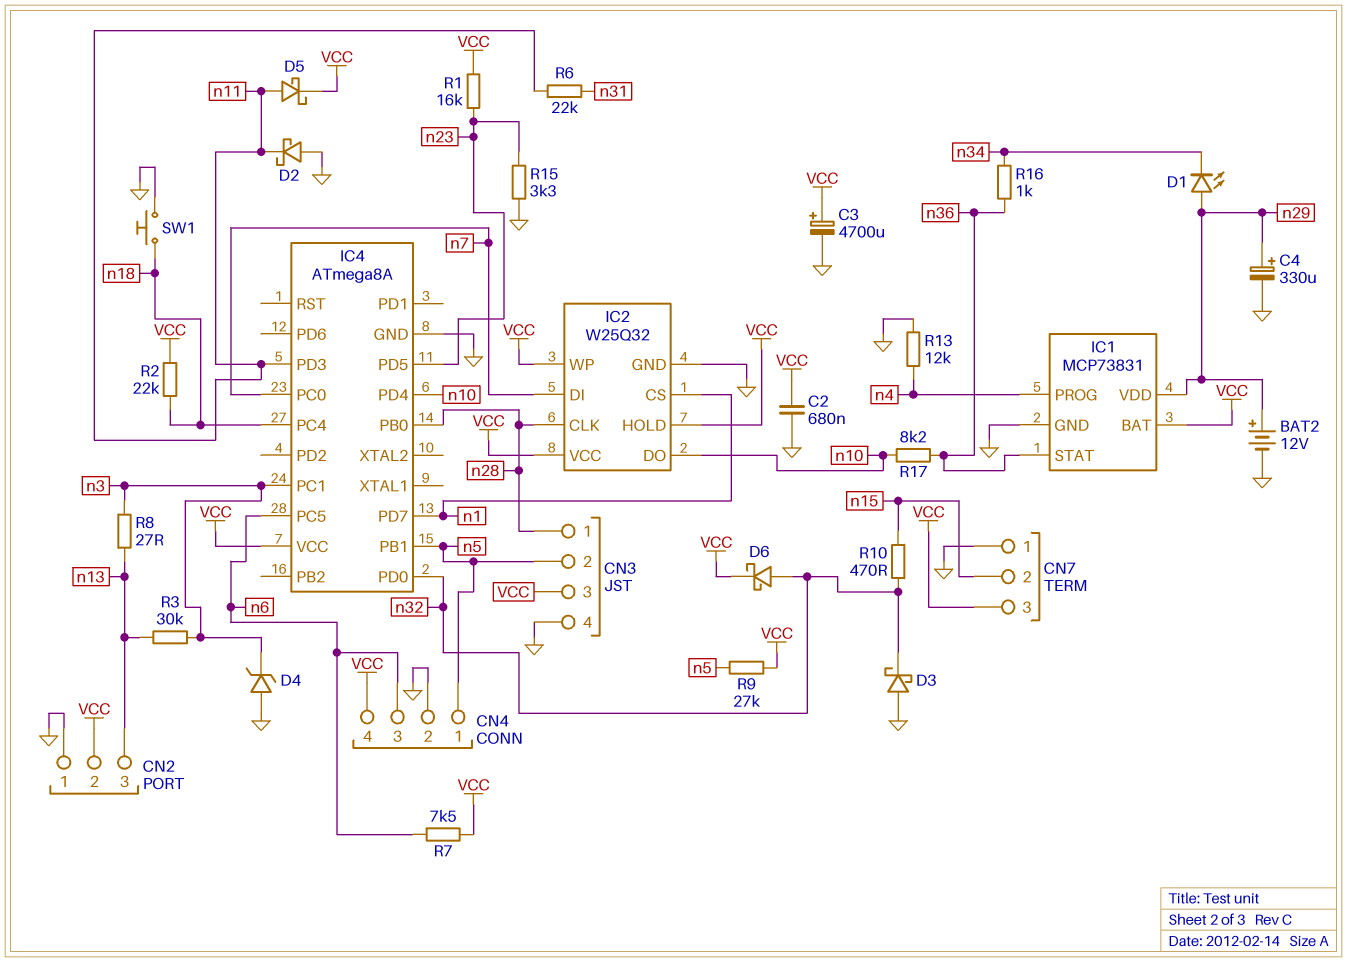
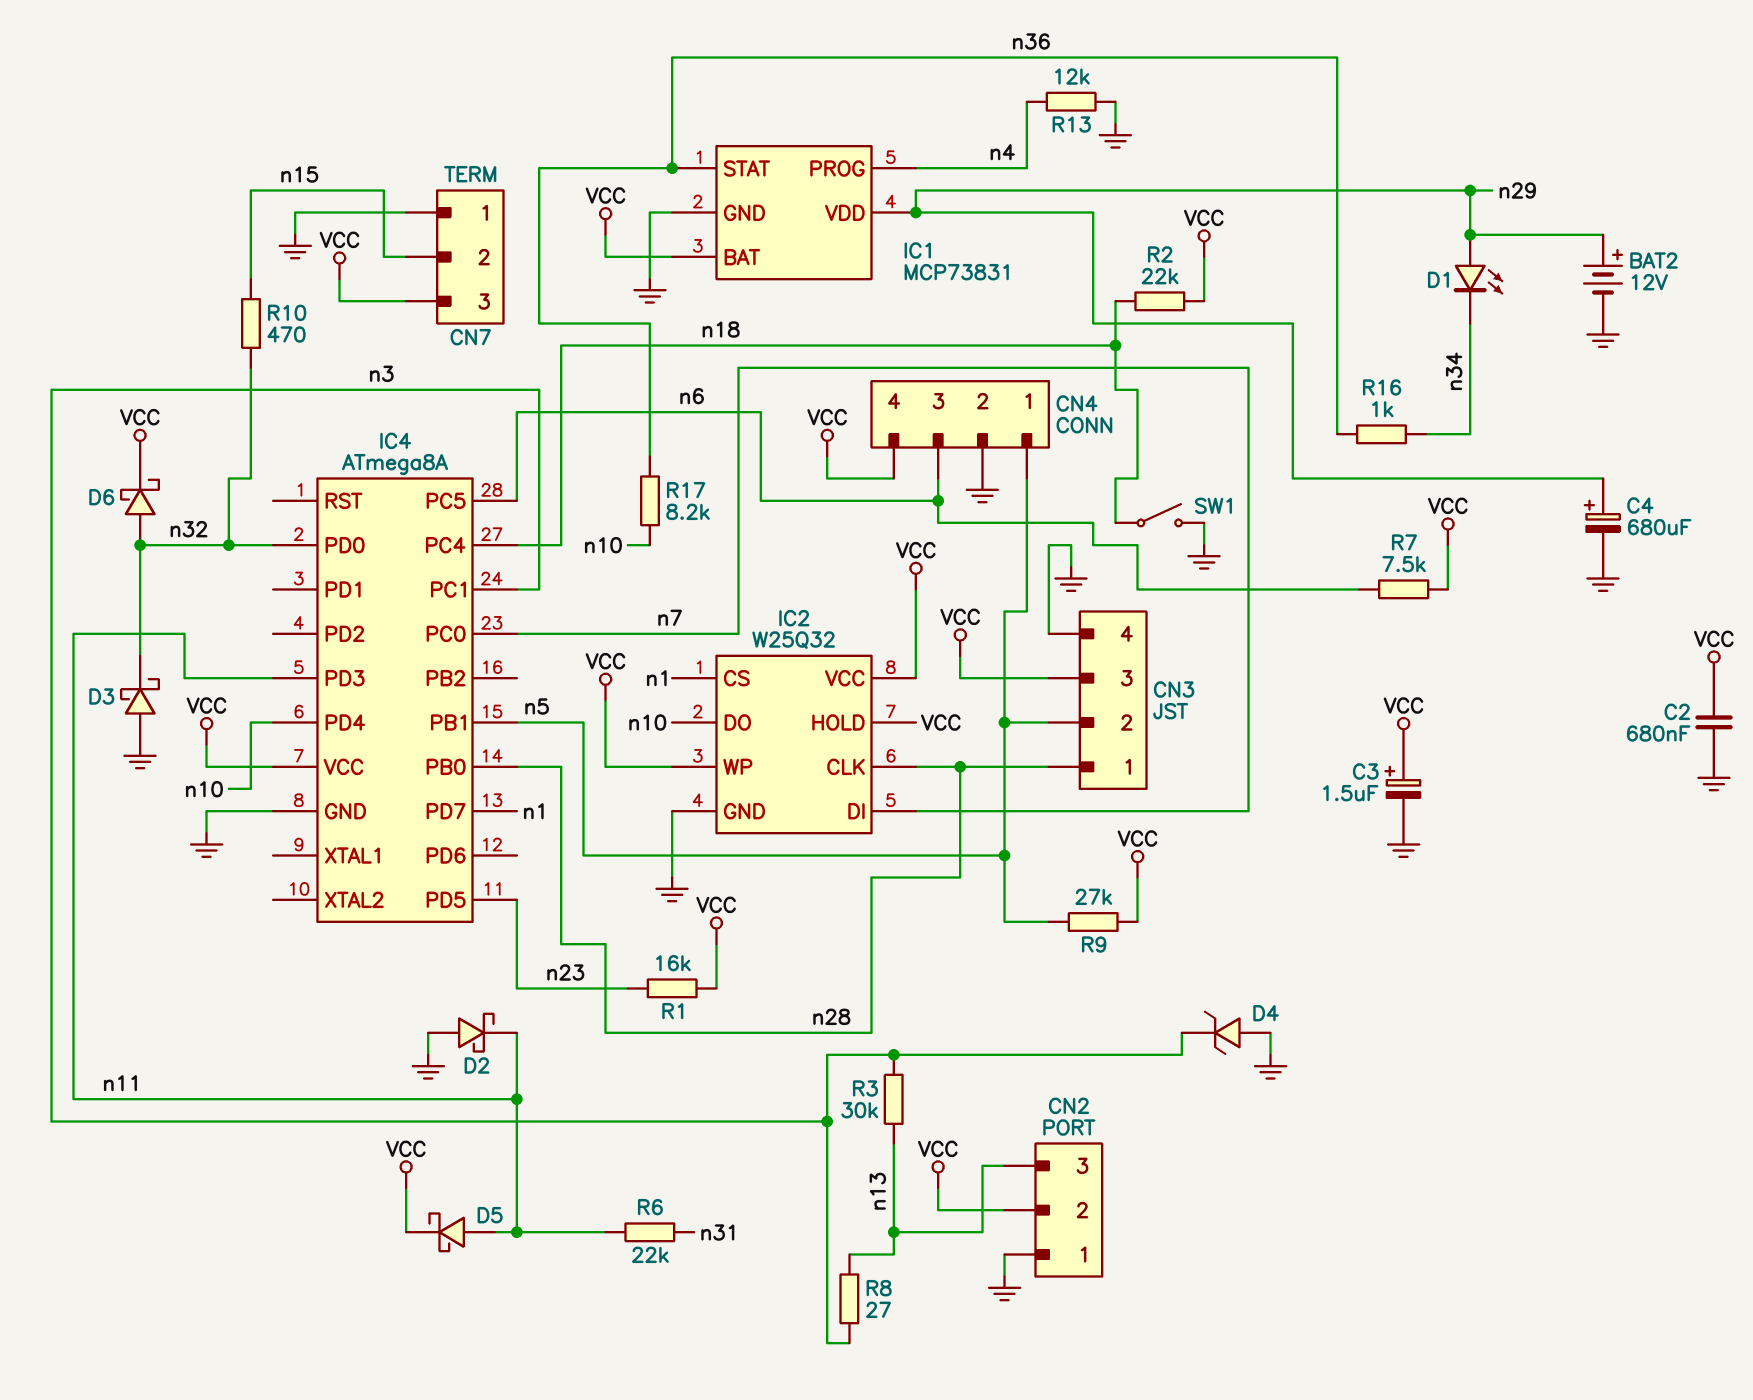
C3: 4700uF (plus VCC, minus GND) -> 1.5uF (plus VCC, minus GND)
C4: 330uF (plus n29, minus GND) -> 680uF (plus n29, minus GND)
R15: 3.3k (GND, n23) -> none
SW1: button (GND, n18) -> switch (GND, n18)

